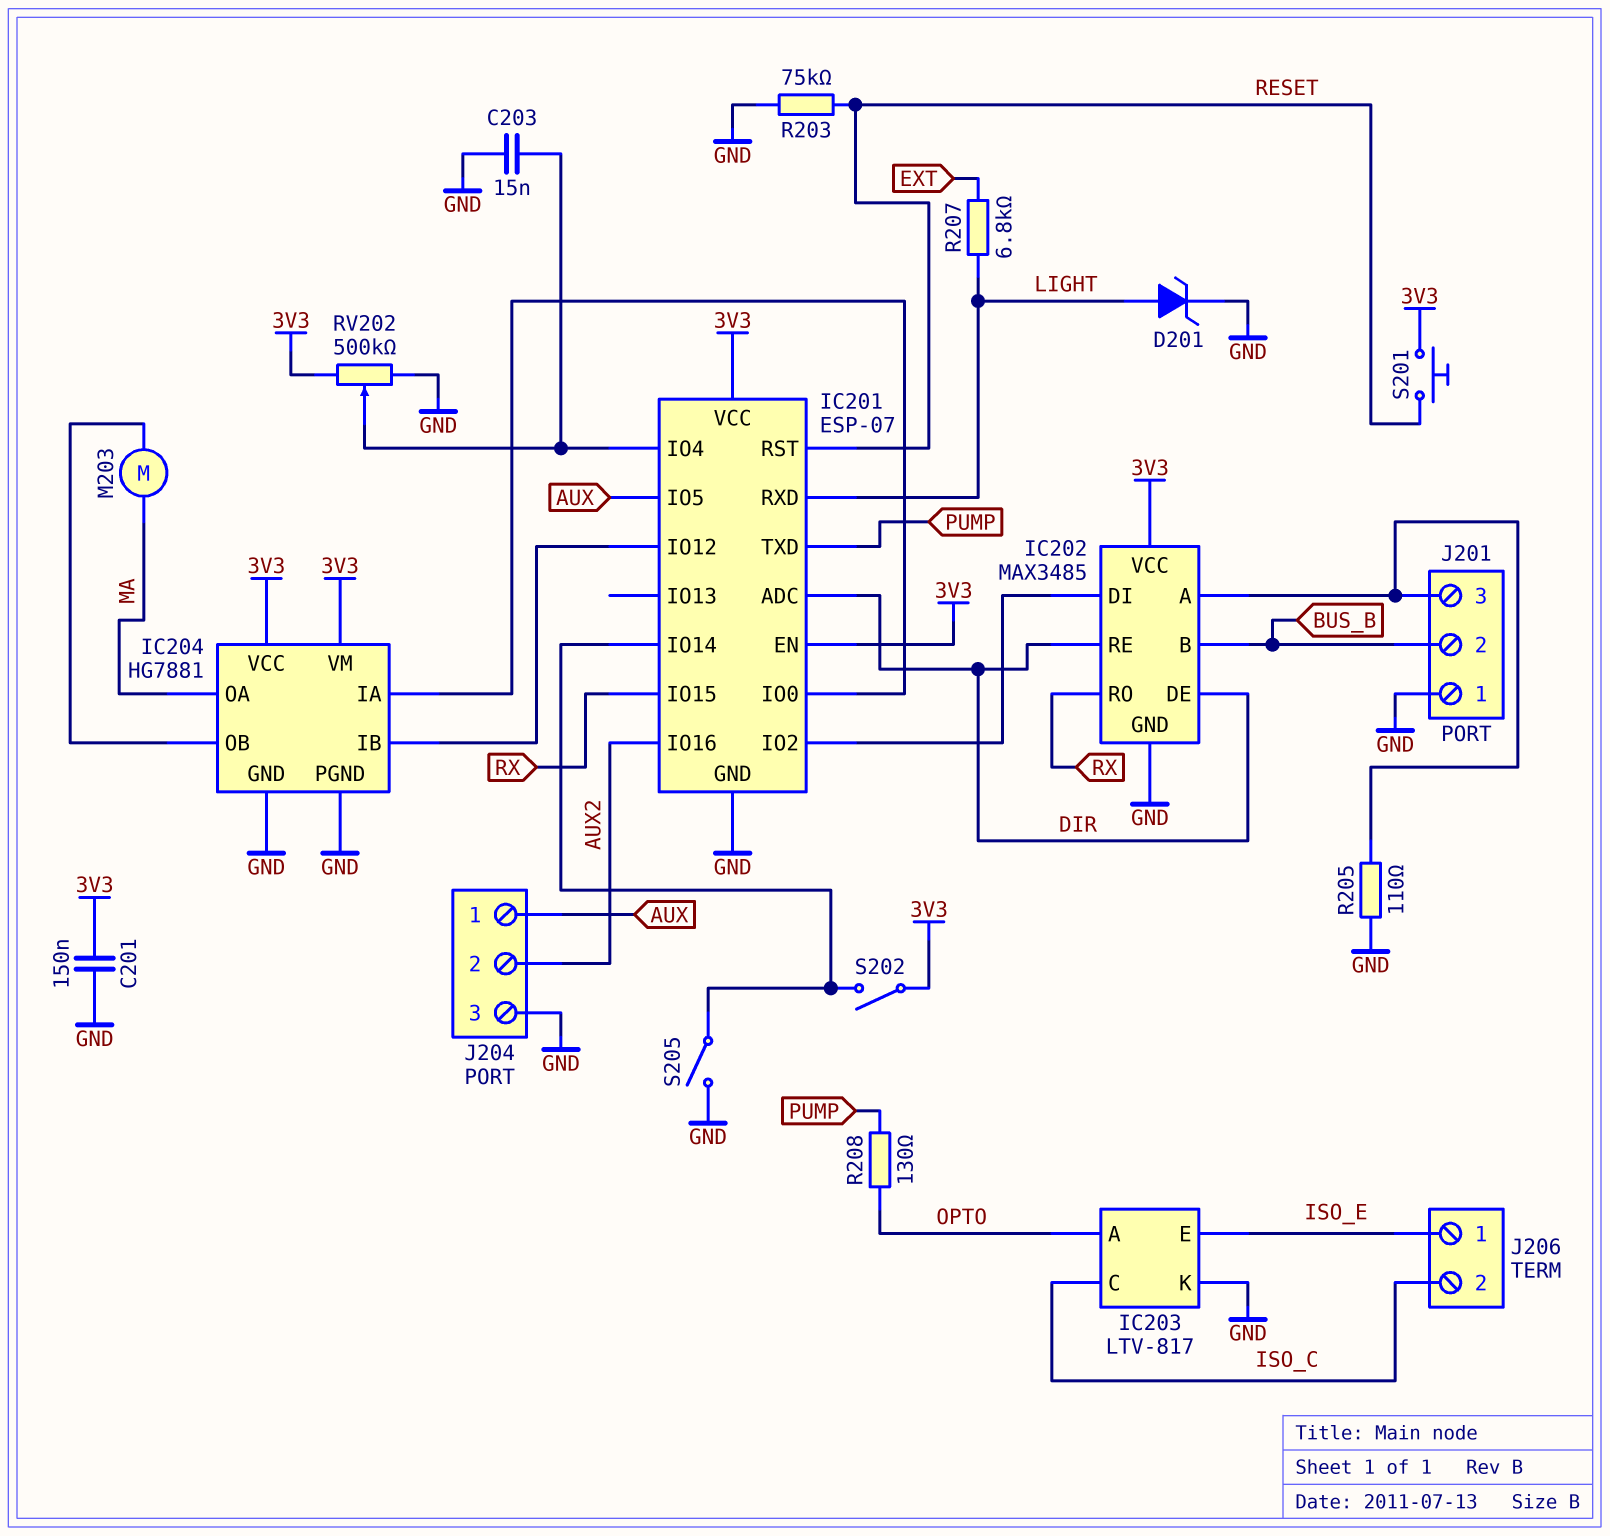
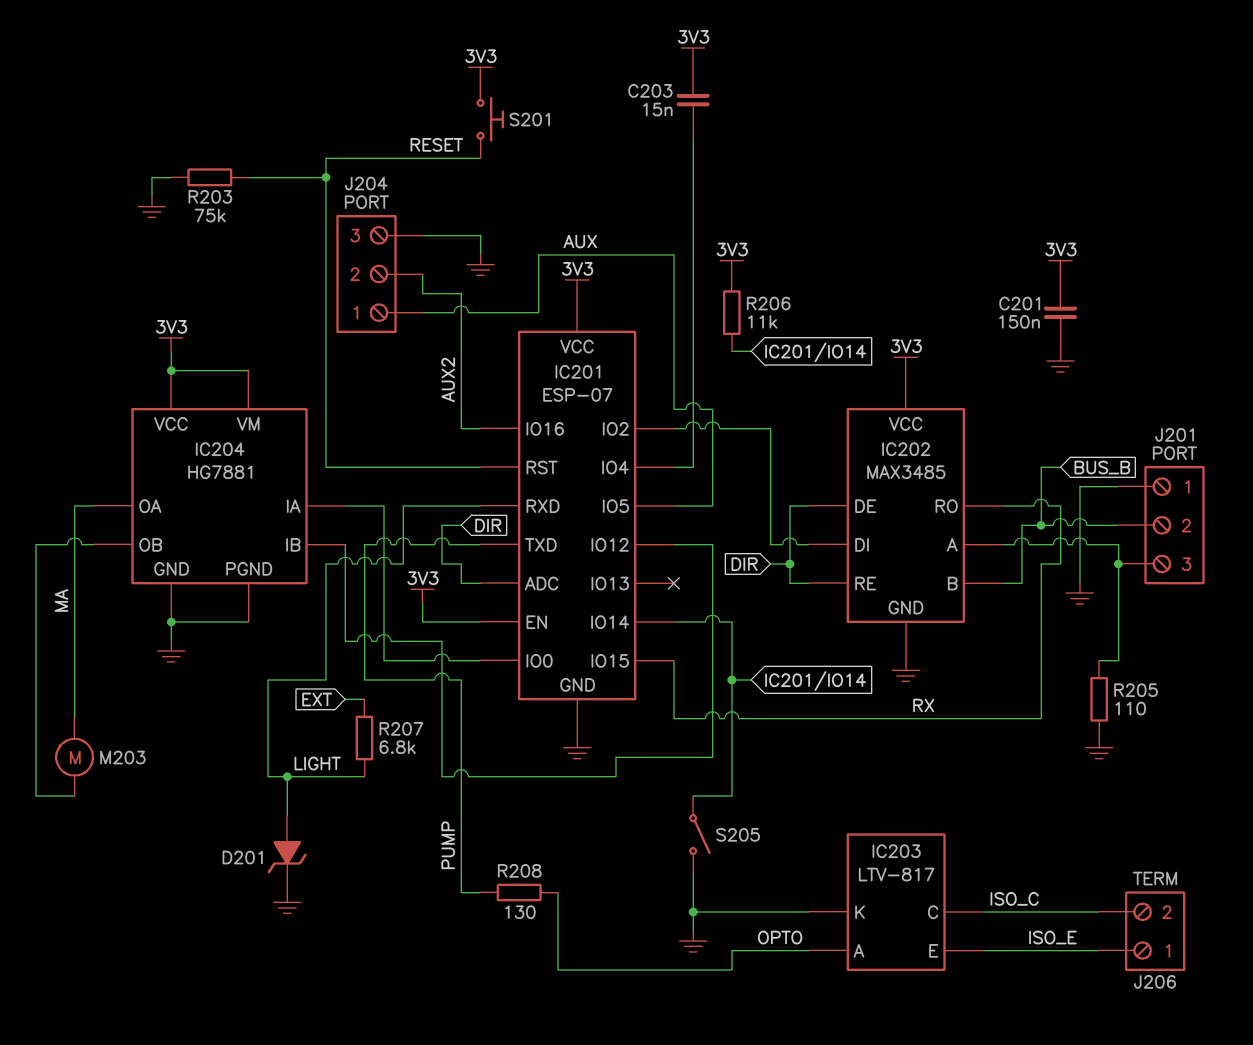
C203: 15nF (GND, IC201/IO4) -> 15nF (3V3, IC201/IO4)
R206: none -> 11k (3V3, IC201/IO14)
RV202: 500k (3V3, GND, wiper IC201/IO4) -> none
S202: switch (3V3, IC201/IO14) -> none

